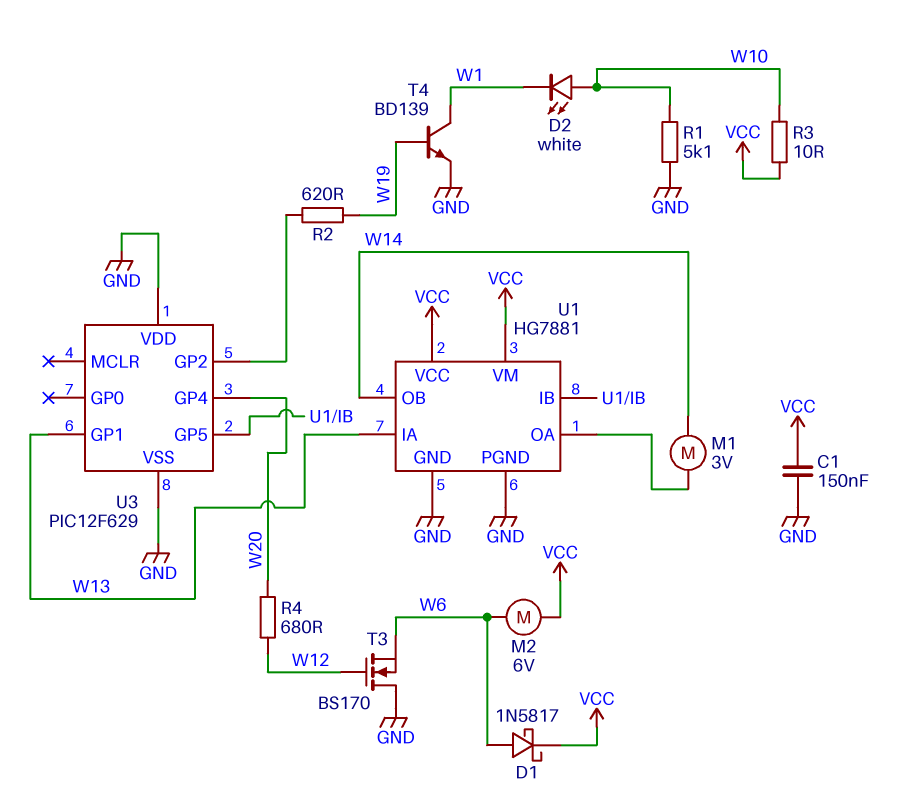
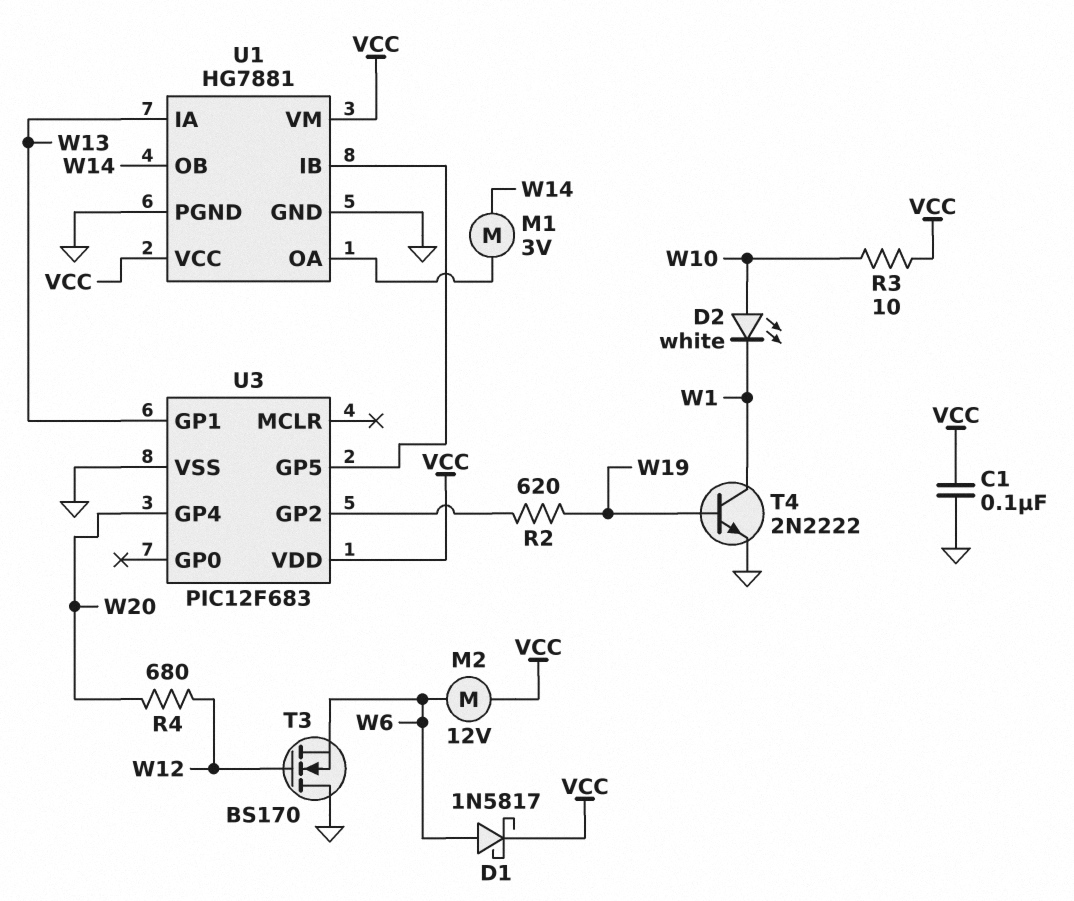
C1: 150nF (GND, VCC) -> 100nF (GND, VCC)
M2: motor 6V (VCC, W6) -> motor 12V (VCC, W6)
R1: 5.1k (GND, W10) -> none
T4: NPN BD139 (B W19, C W1, E GND) -> NPN 2N2222 (B W19, C W1, E GND)
U3: PIC12F629 -> PIC12F683
U3 pin VDD: GND -> VCC

